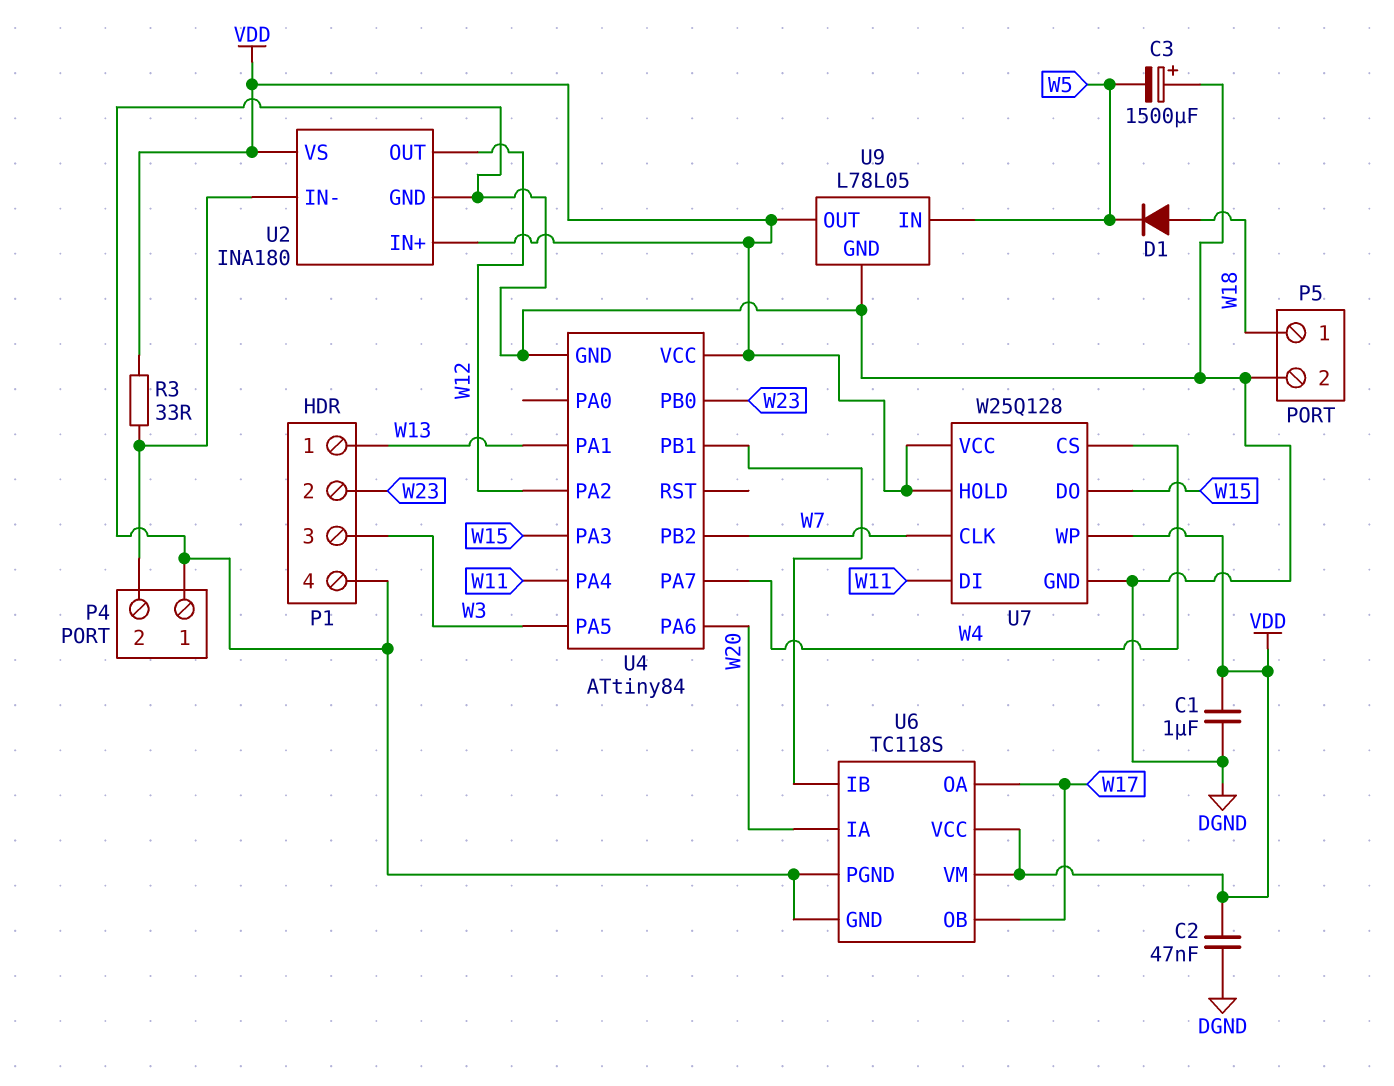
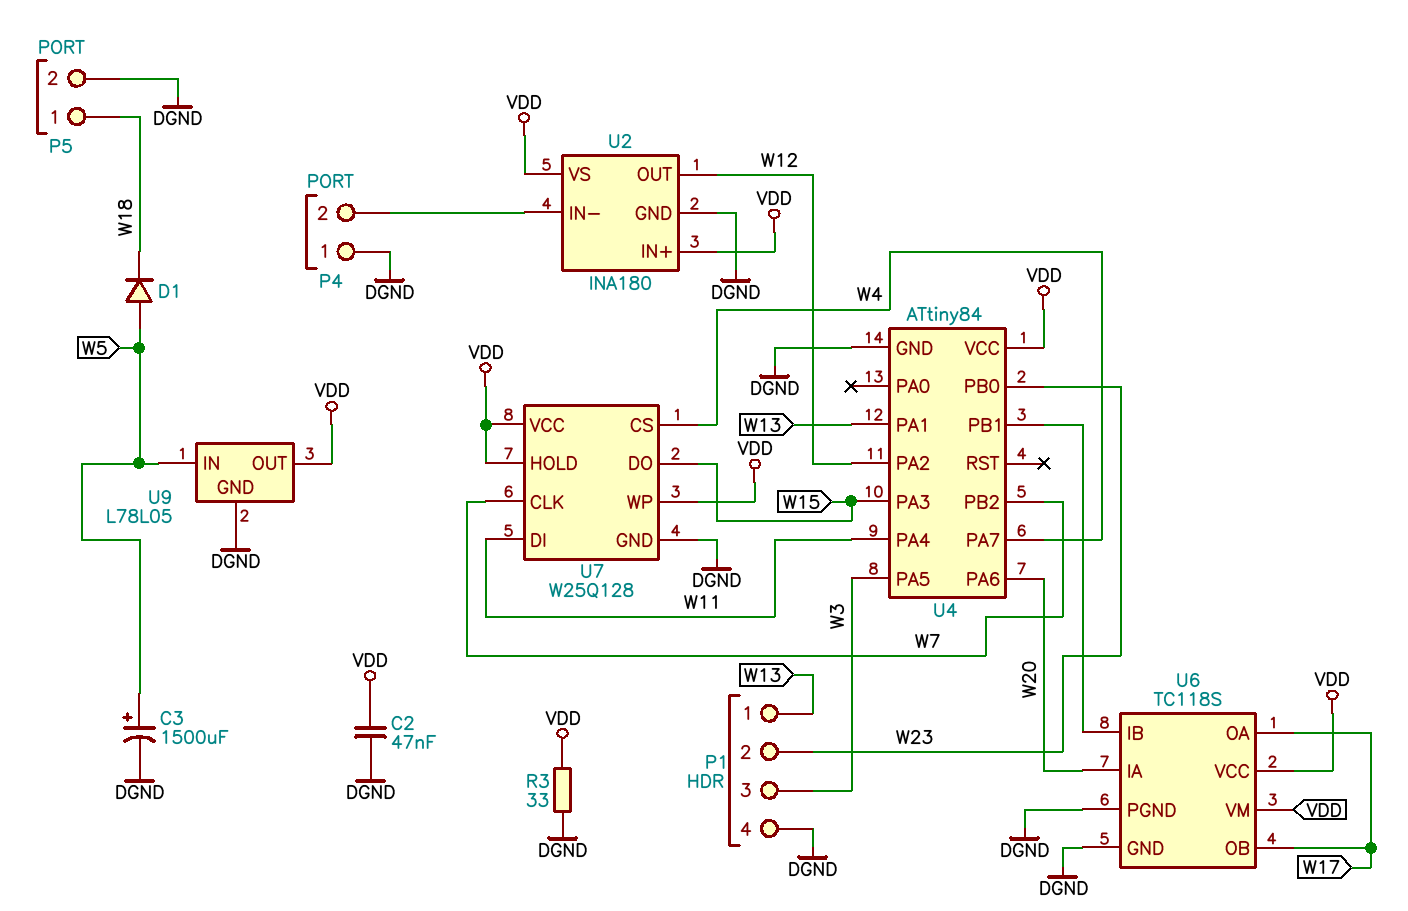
C1: 1uF (DGND, VDD) -> none
C3: 1500uF (plus DGND, minus W5) -> 1500uF (plus W5, minus DGND)
D1: diode (A W18, K W5) -> diode (A W5, K W18)
R3: 33 (P4/2, VDD) -> 33 (DGND, VDD)

